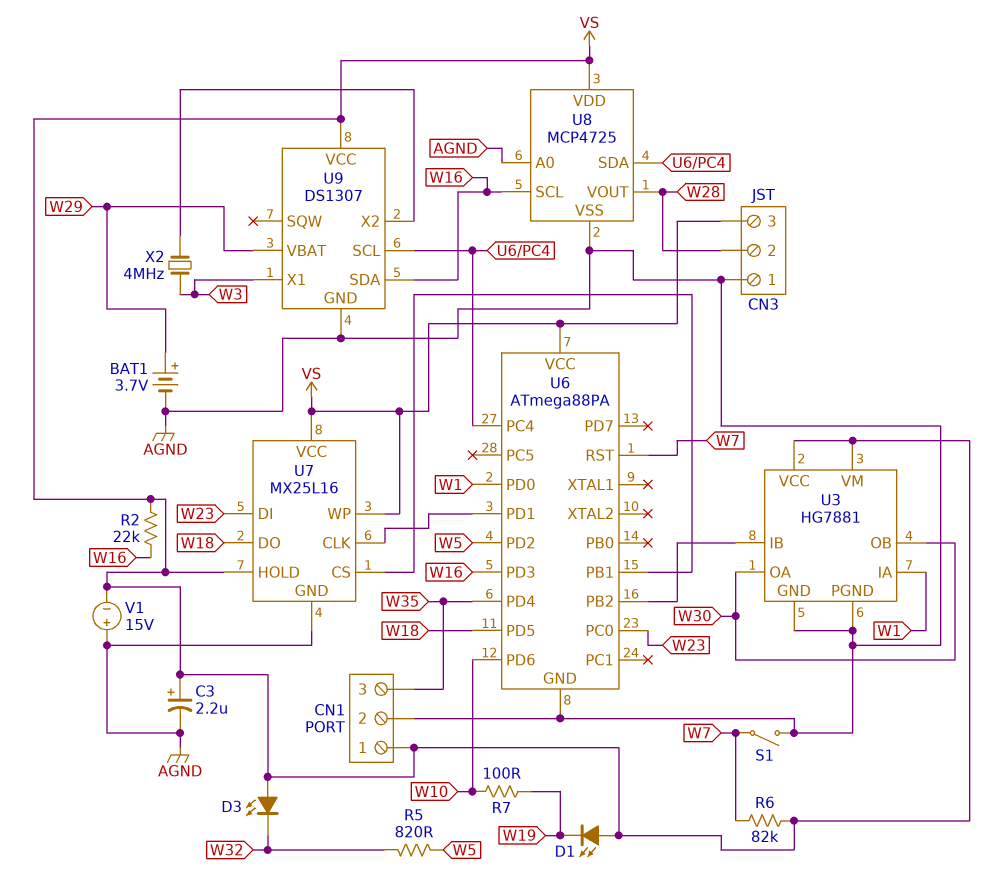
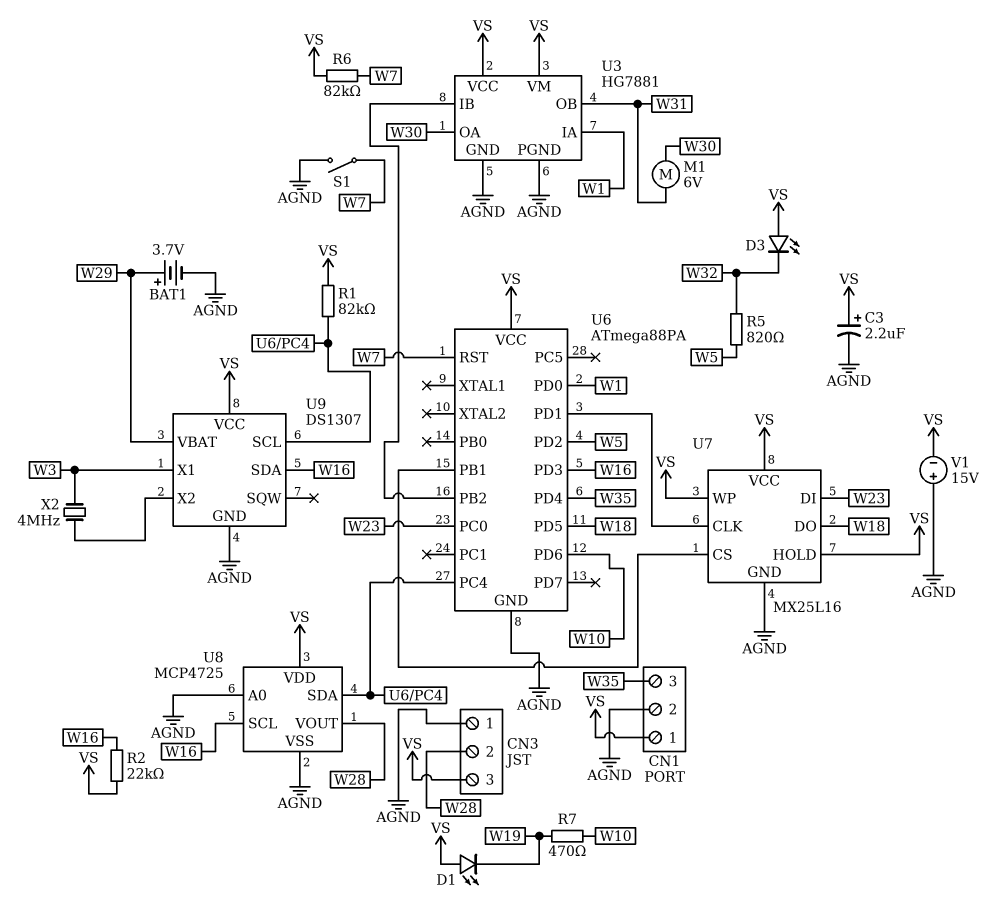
M1: none -> motor 6V (W30, W31)
R1: none -> 82k (U6/PC4, VS)
R7: 100 (W10, W19) -> 470 (W10, W19)
U3 pin OB: W30 -> W31

